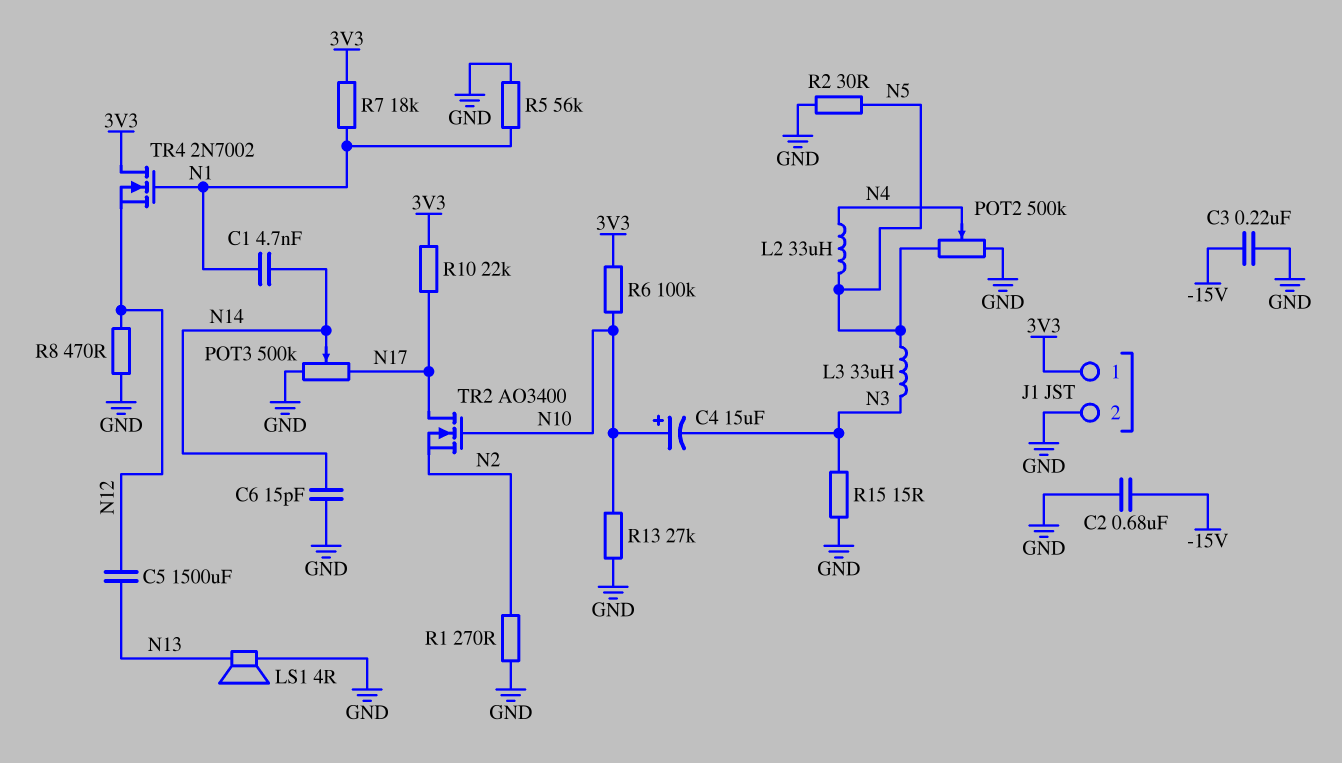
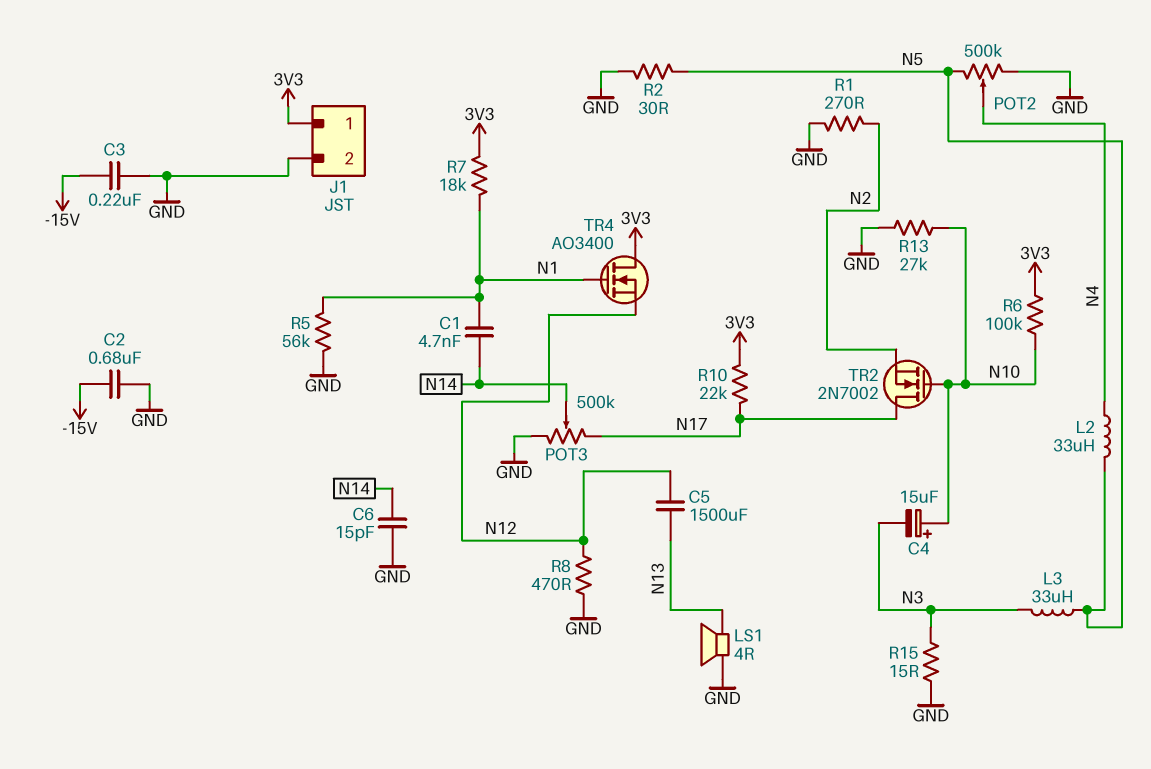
TR2: NMOS AO3400 (G N10, D N17, S N2) -> NMOS 2N7002 (G N10, D N17, S N2)
TR4: NMOS 2N7002 (G N1, D 3V3, S N12) -> NMOS AO3400 (G N1, D 3V3, S N12)

